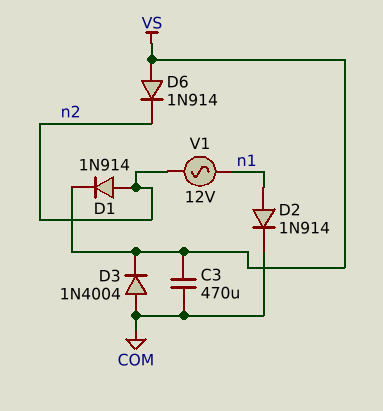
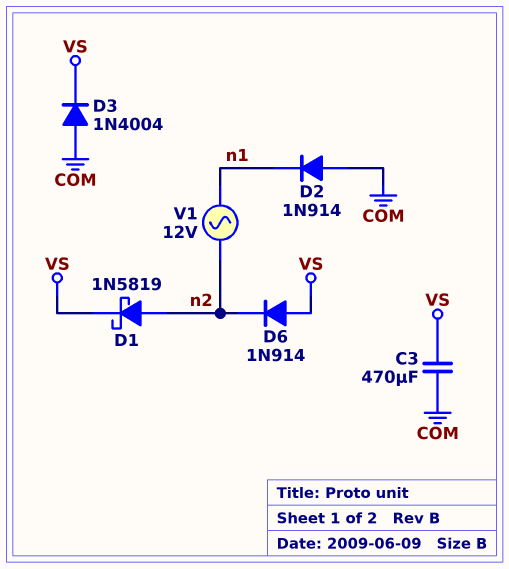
D1: diode 1N914 (A n2, K VS) -> schottky 1N5819 (A n2, K VS)
D2: diode 1N914 (A n1, K COM) -> diode 1N914 (A COM, K n1)

